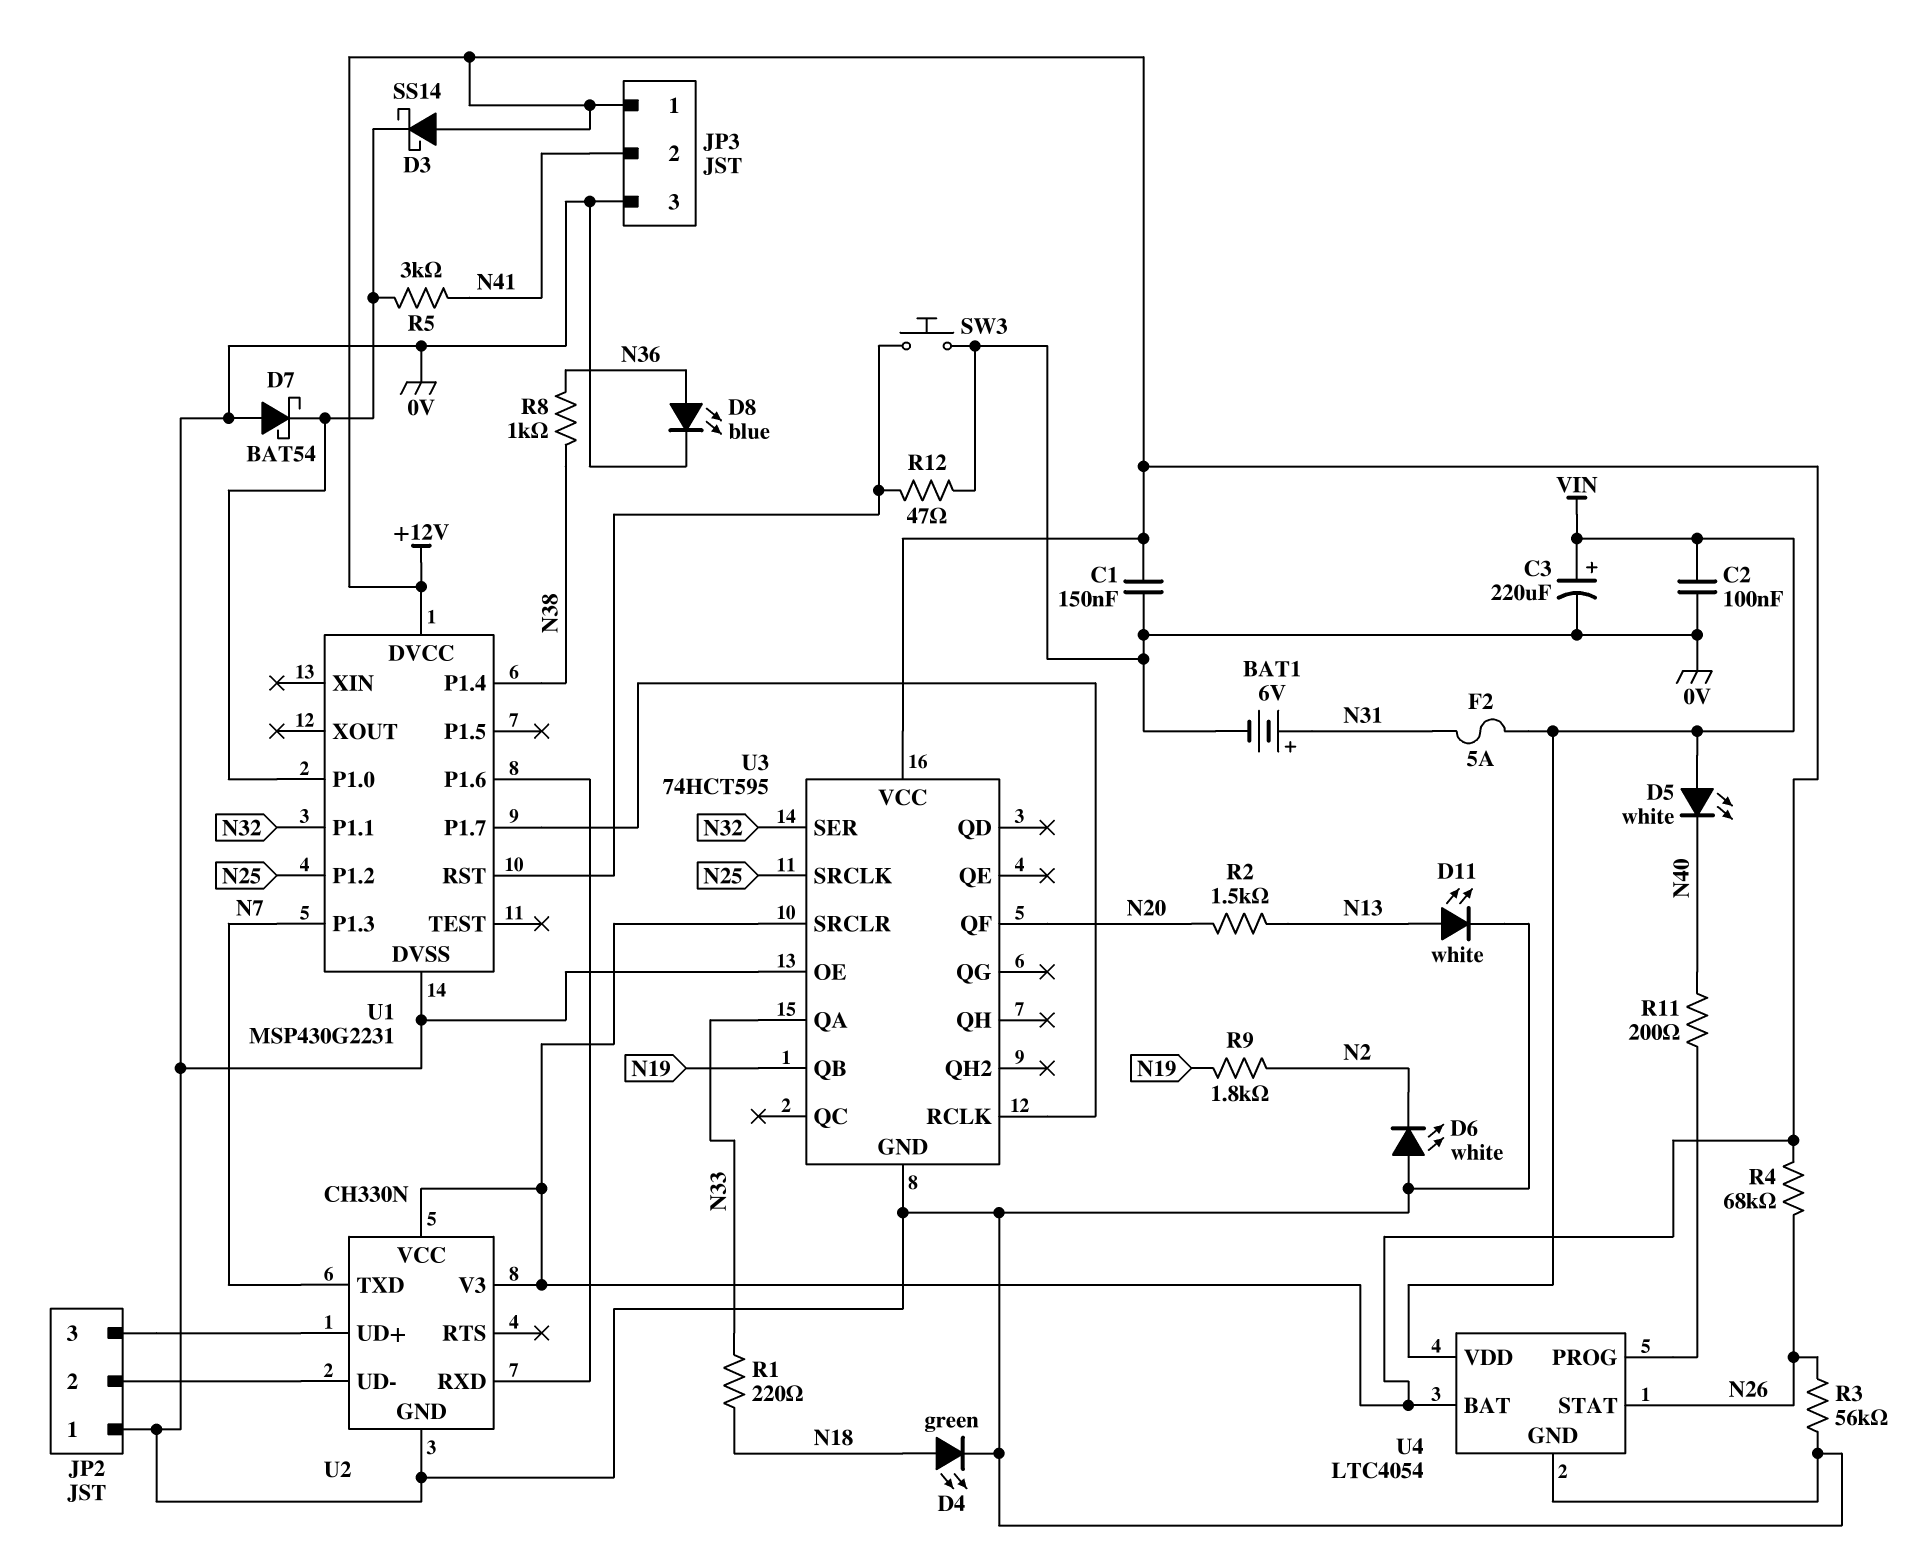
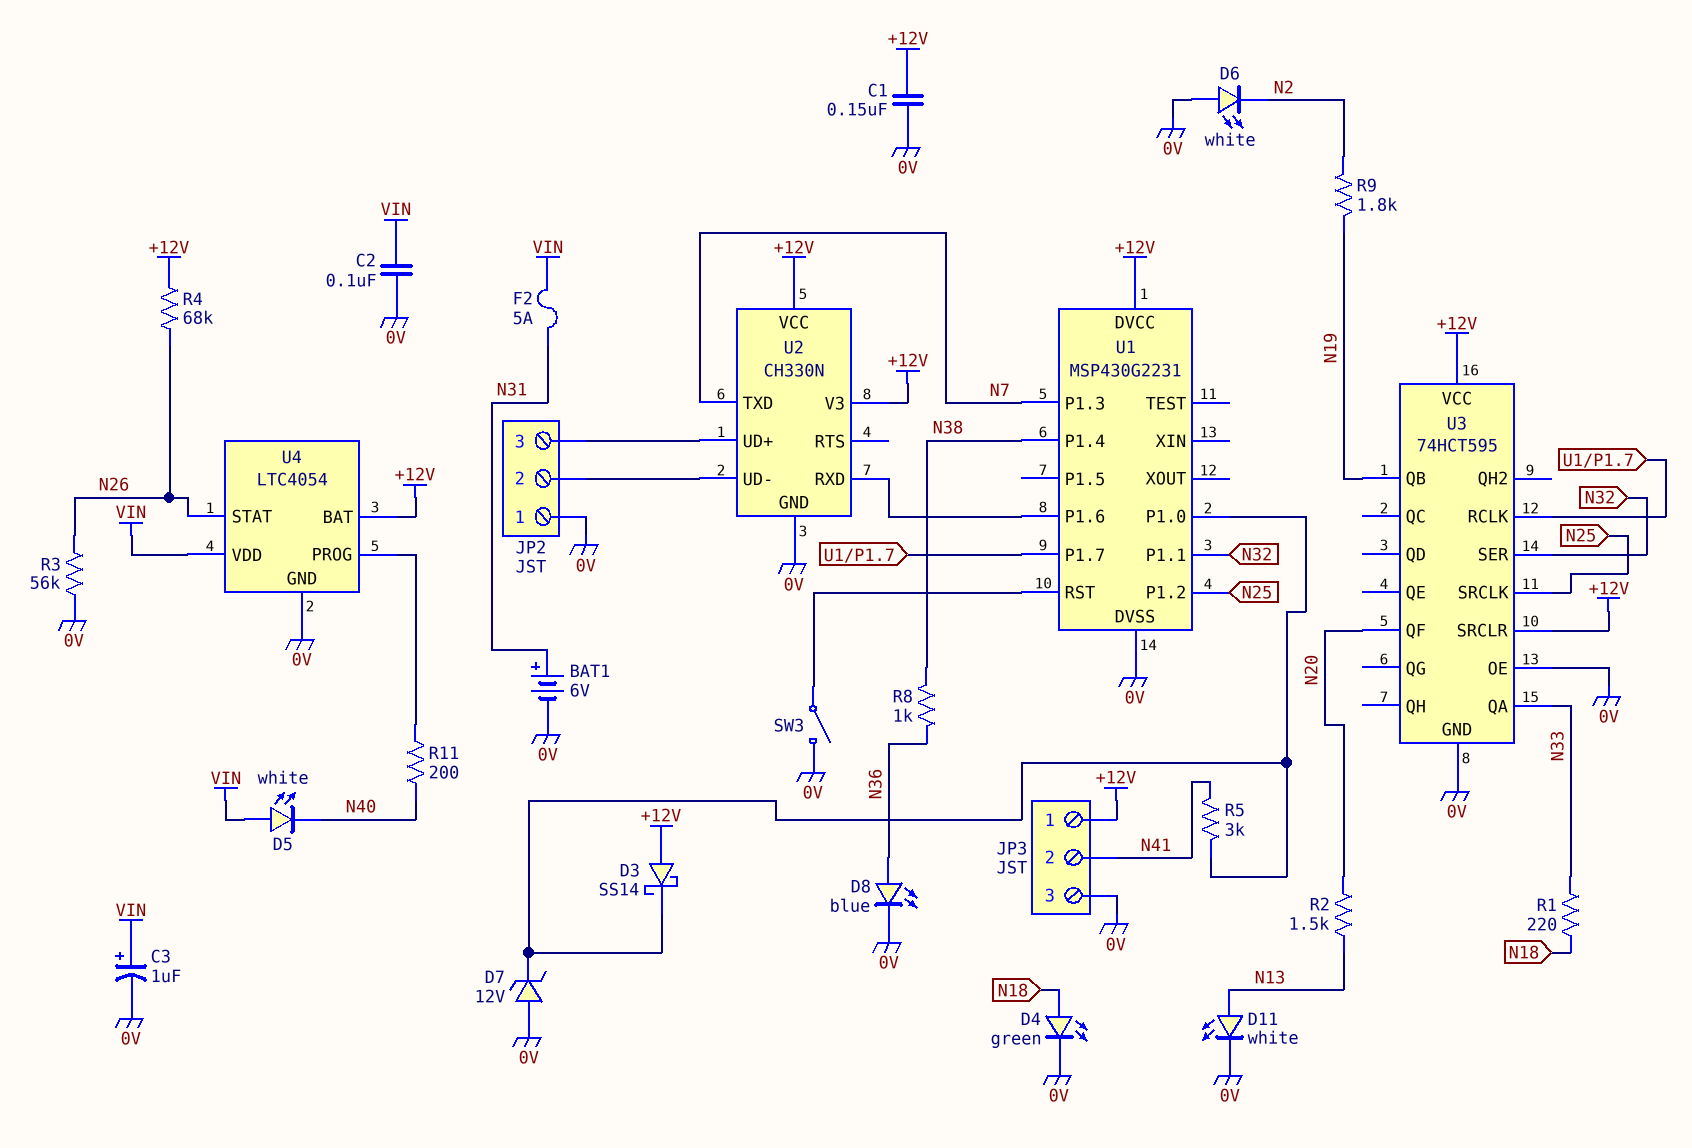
C3: 220uF (plus VIN, minus 0V) -> 1uF (plus VIN, minus 0V)
D7: schottky BAT54 (A 0V, K U1/P1.0) -> zener 12V (A 0V, K U1/P1.0)
R12: 47 (0V, U1/RST) -> none
SW3: button (0V, U1/RST) -> switch (0V, U1/RST)

